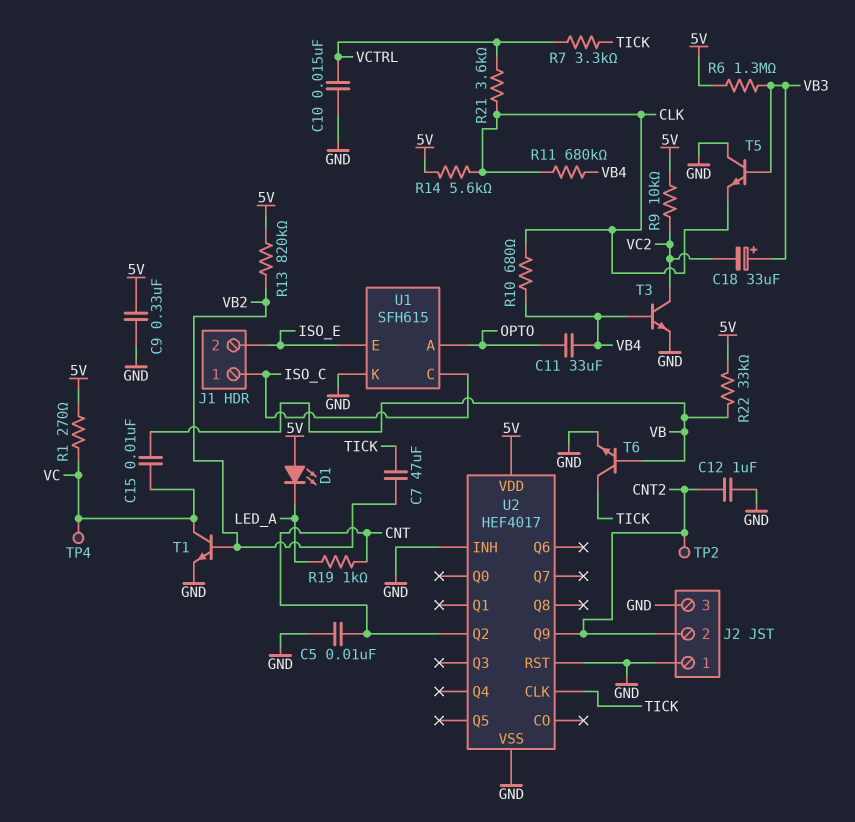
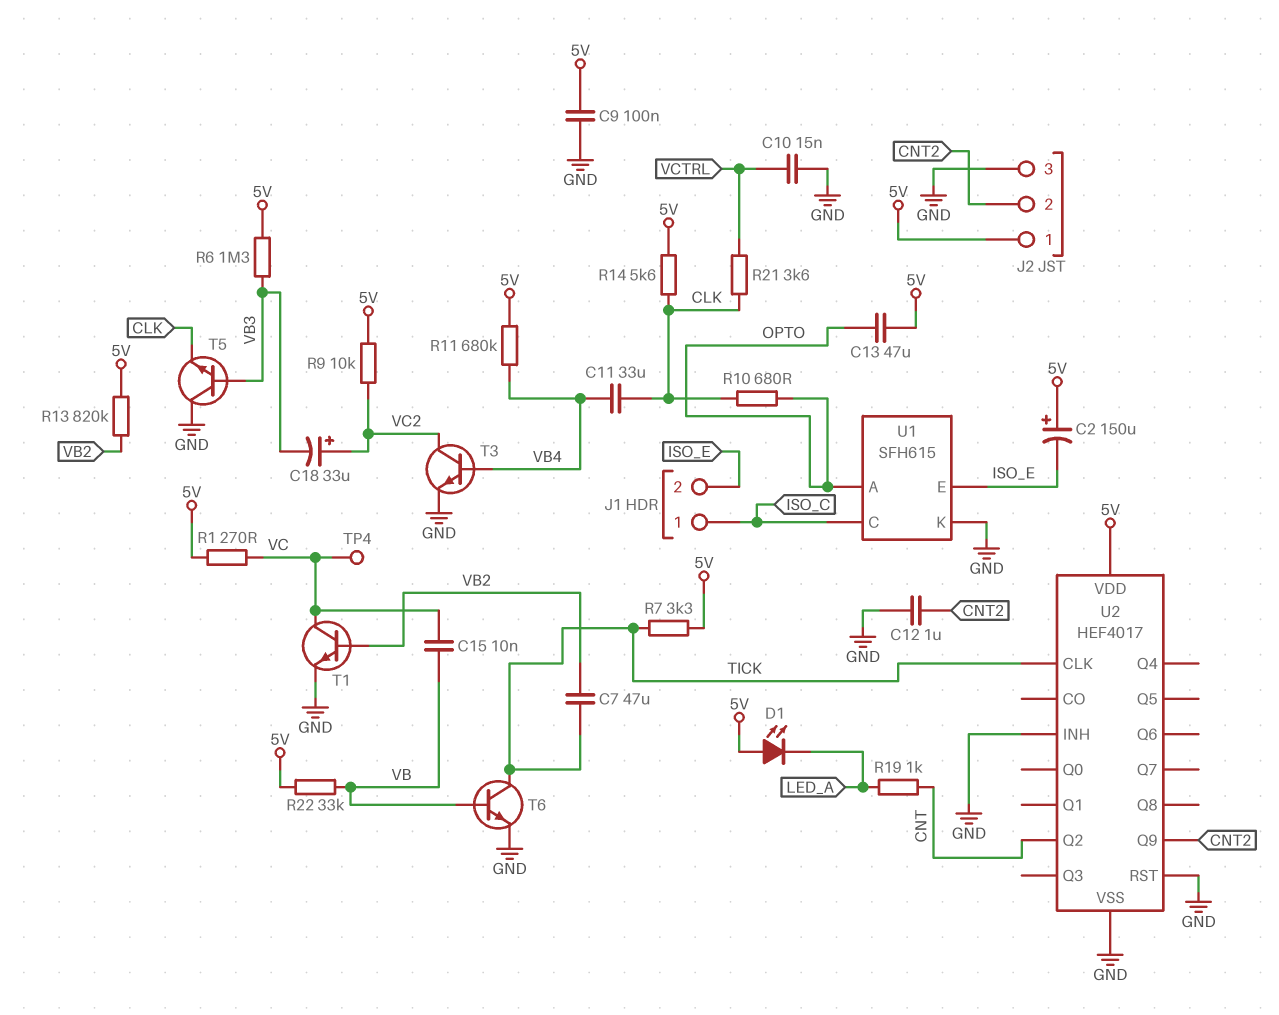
C2: none -> 150uF (plus 5V, minus ISO_E)
C5: 10nF (CNT, GND) -> none
C9: 330nF (5V, GND) -> 100nF (5V, GND)
C11: 33uF (OPTO, VB4) -> 33uF (CLK, VB4)
C13: none -> 47uF (5V, OPTO)
C18: 33uF (plus VB3, minus VC2) -> 33uF (plus VC2, minus VB3)
J2 pin 1: GND -> 5V
R7: 3.3k (TICK, VCTRL) -> 3.3k (5V, TICK)
R10: 680 (CLK, VB4) -> 680 (CLK, OPTO)
R11: 680k (CLK, VB4) -> 680k (5V, VB4)
TP2: test point (CNT2) -> none

